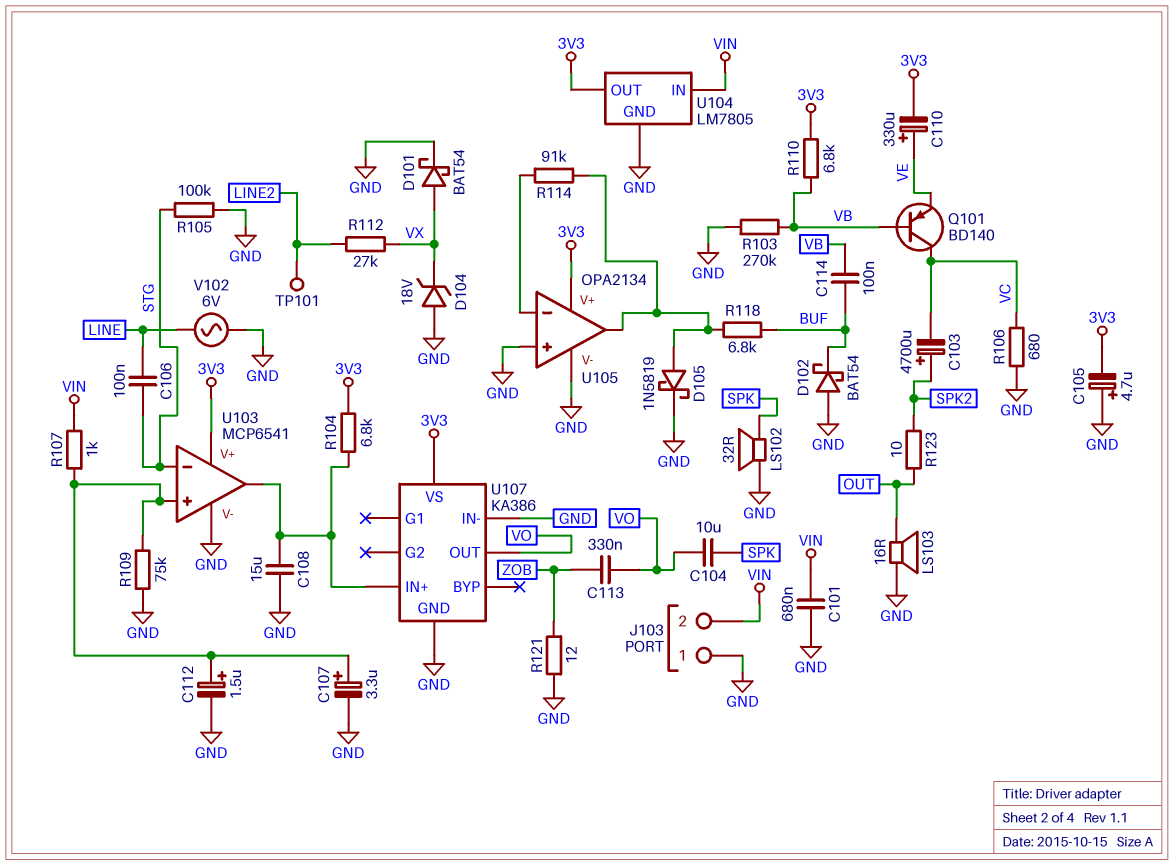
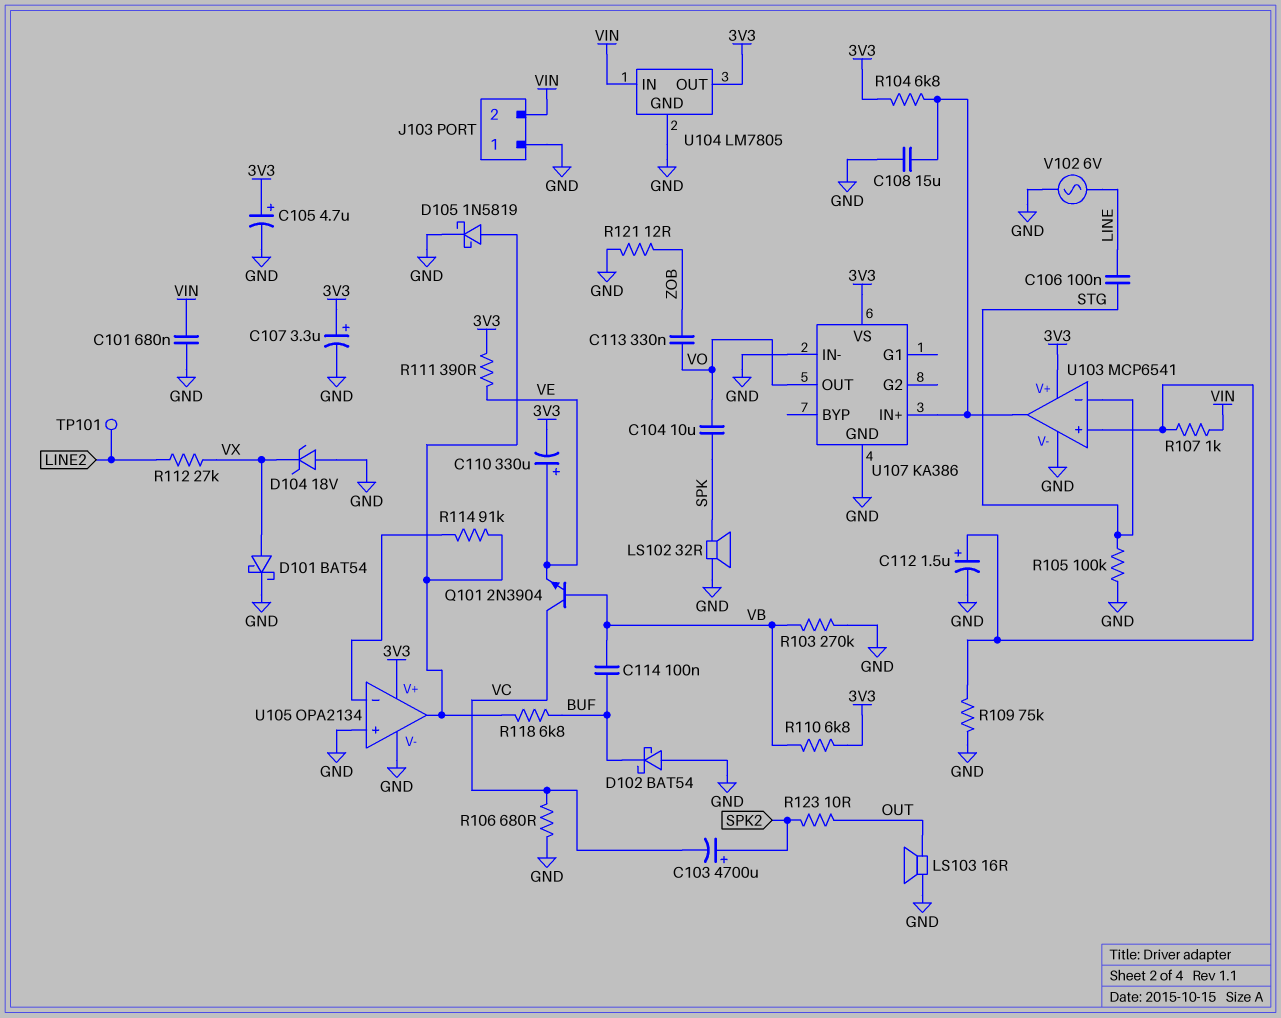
C105: 4.7uF (plus GND, minus 3V3) -> 4.7uF (plus 3V3, minus GND)
C107: 3.3uF (plus U103/in+, minus GND) -> 3.3uF (plus 3V3, minus GND)
Q101: PNP BD140 (B VB, C VC, E VE) -> NPN 2N3904 (B VB, C VC, E VE)
R111: none -> 390 (3V3, VE)

